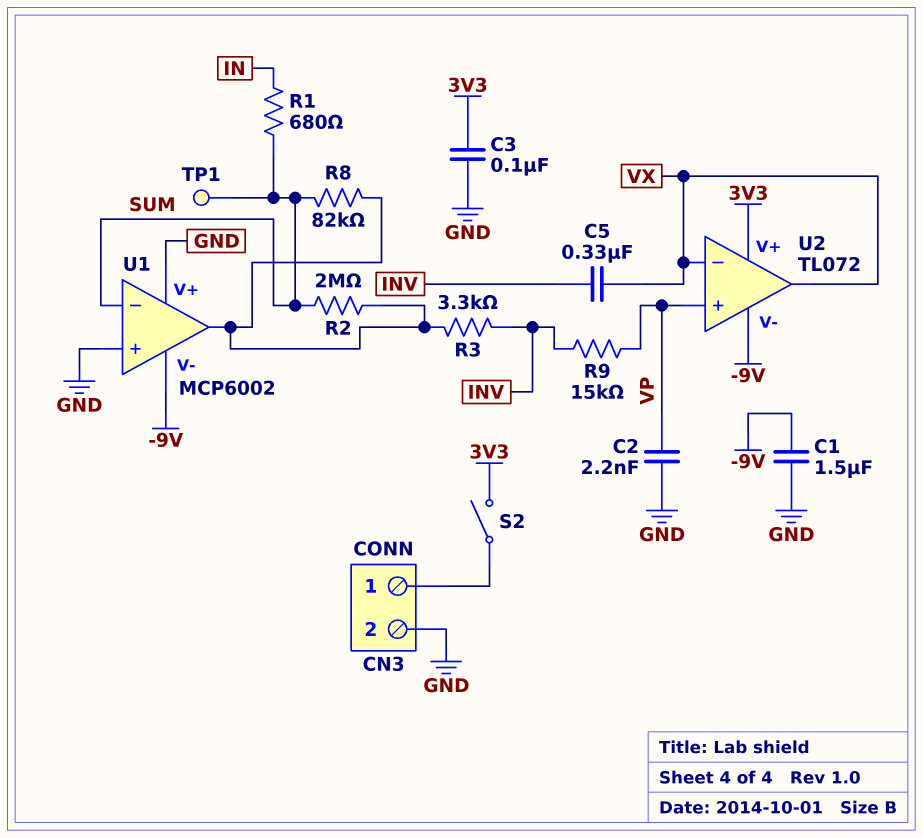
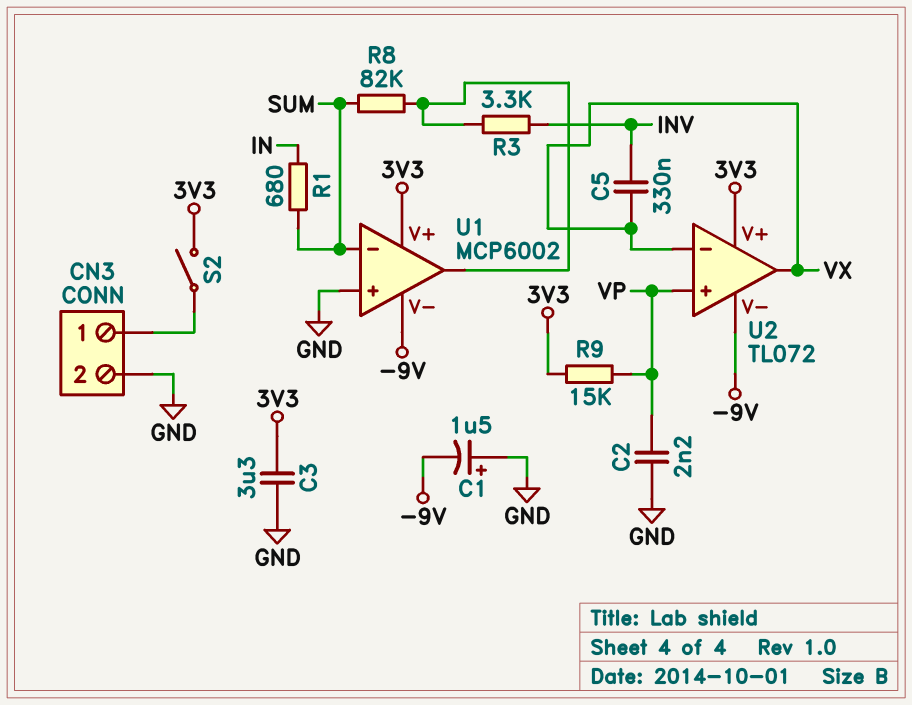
C1: 1.5uF (-9V, GND) -> 1.5uF (plus GND, minus -9V)
C3: 100nF (3V3, GND) -> 3.3uF (3V3, GND)
R2: 2M (SUM, U1/out) -> none
R9: 15k (INV, VP) -> 15k (3V3, VP)
TP1: test point (SUM) -> none
U1 pin V+: GND -> 3V3

